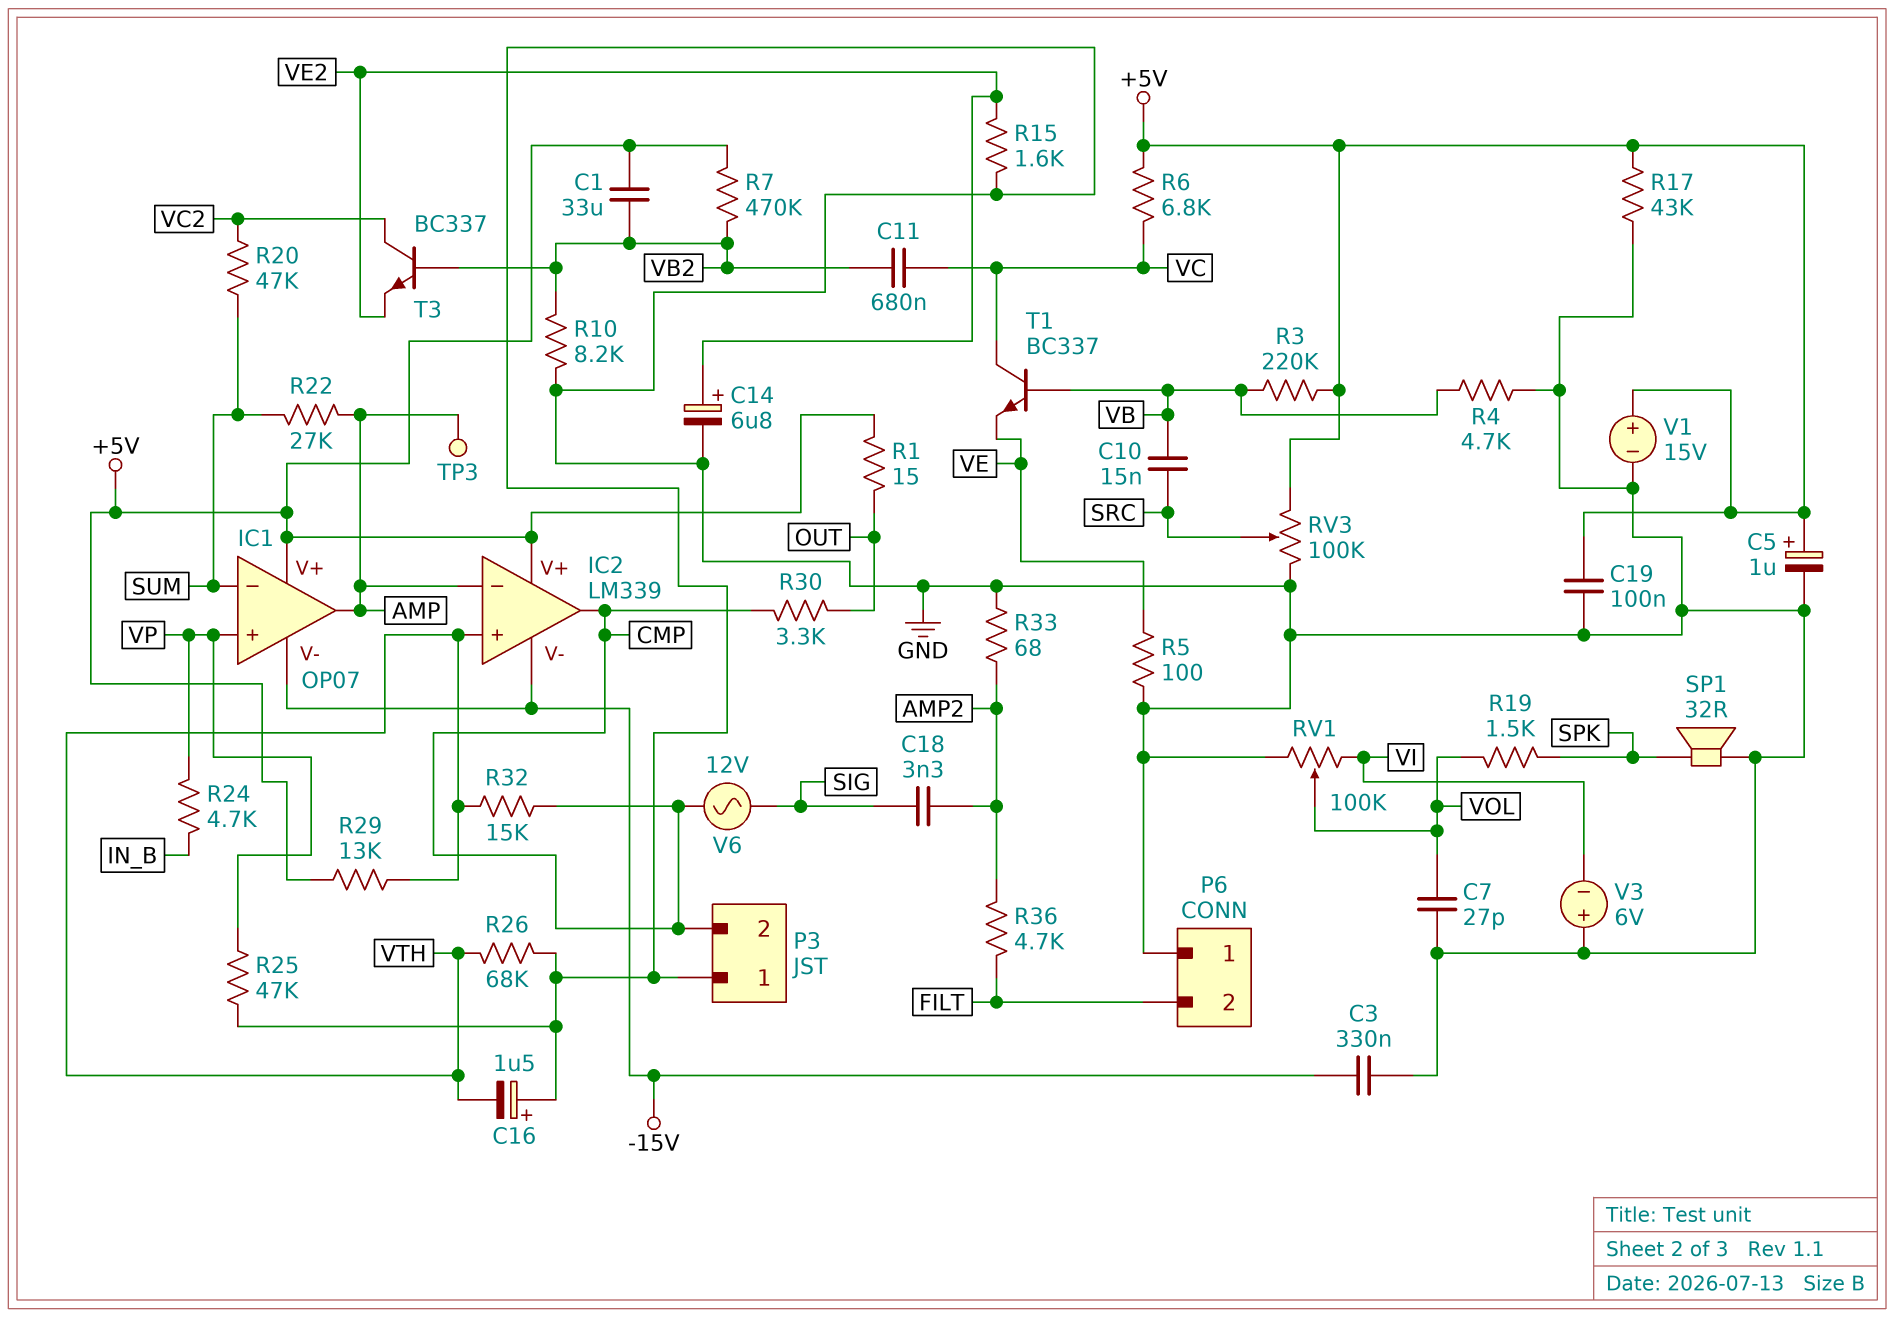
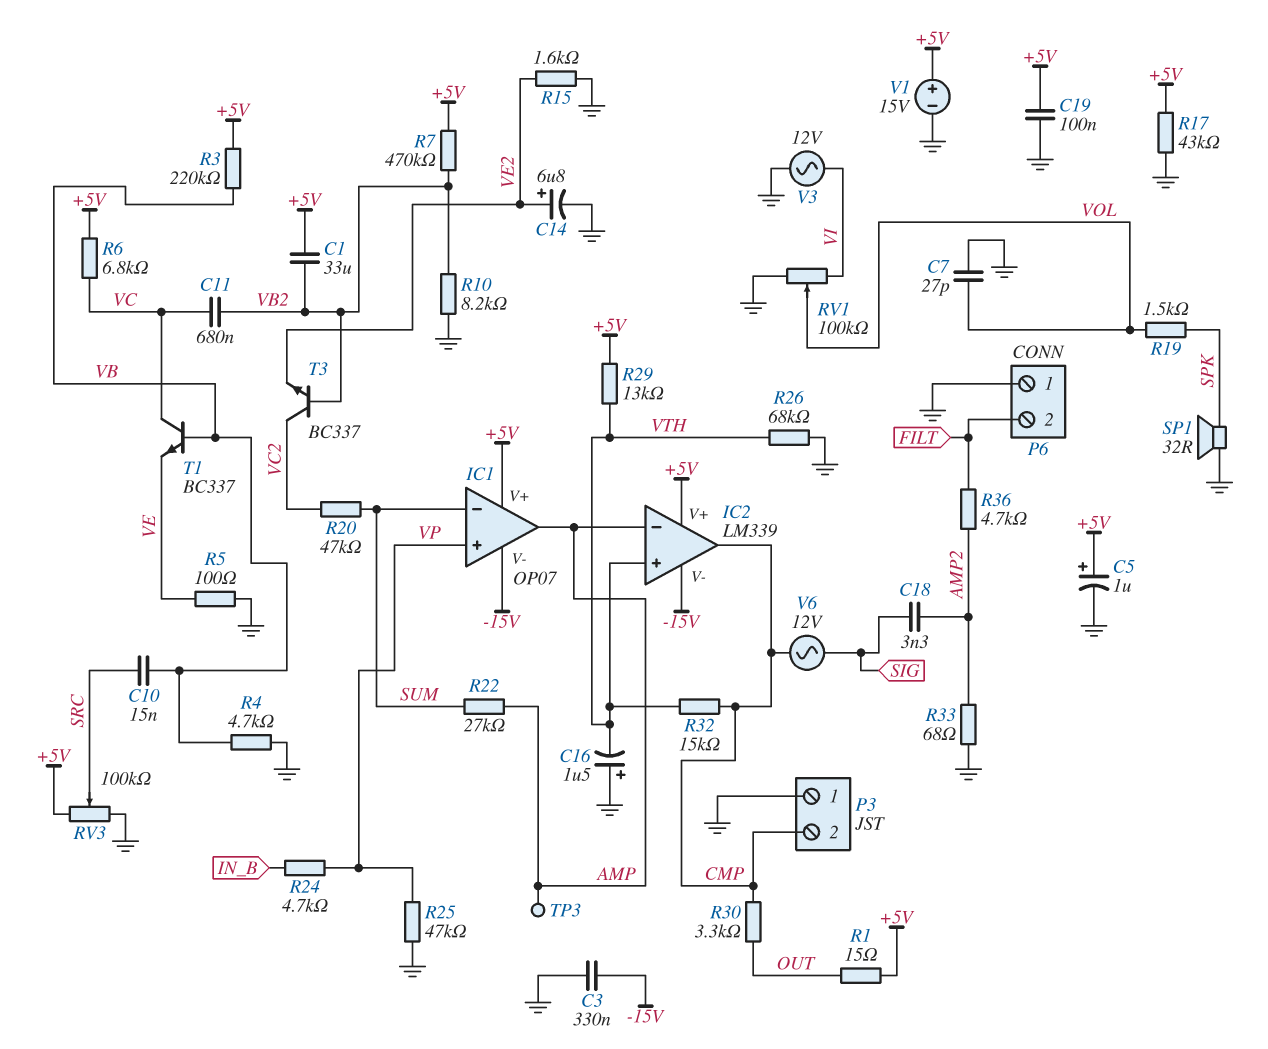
V3: 6V (plus GND, minus VI) -> AC 12V (GND, VI)

